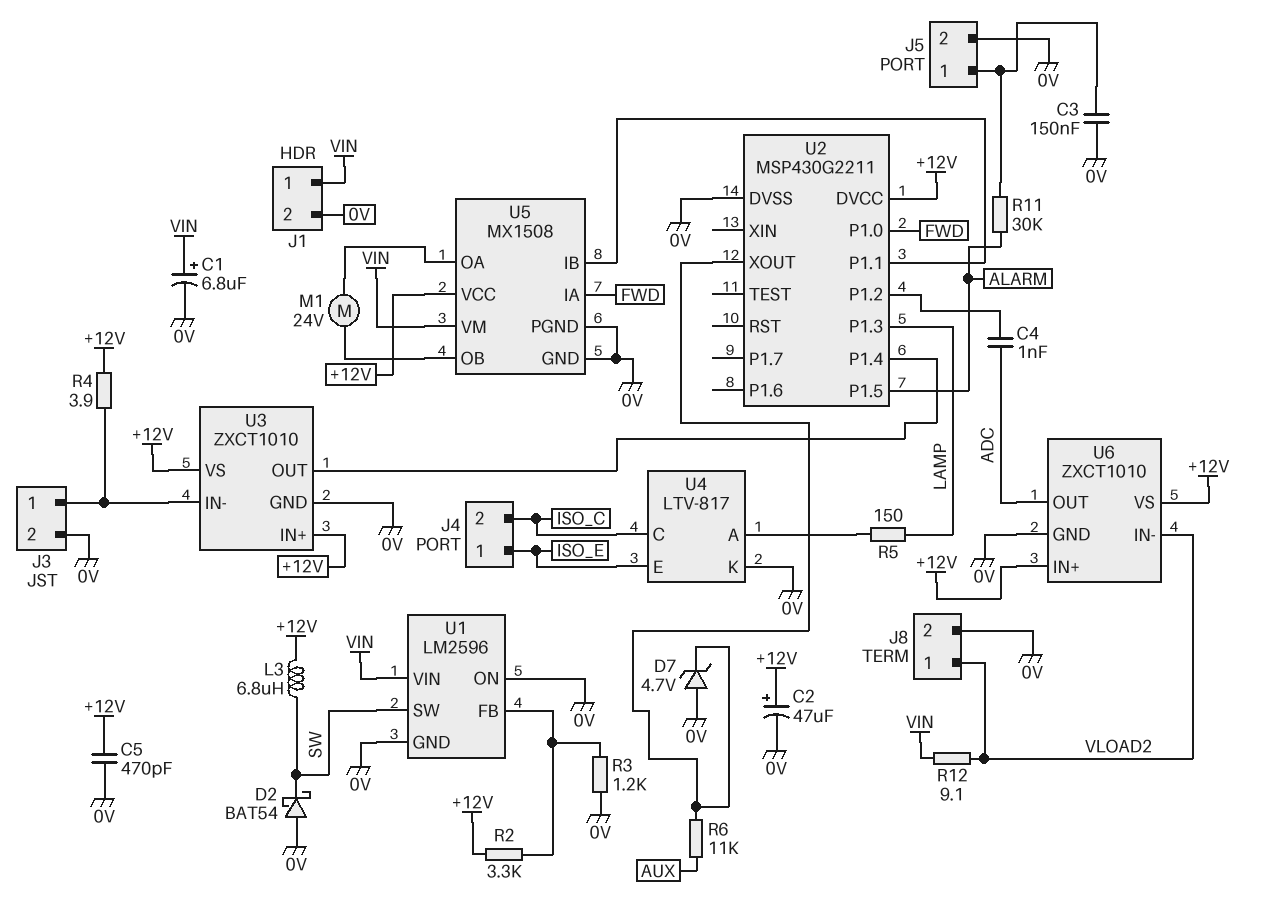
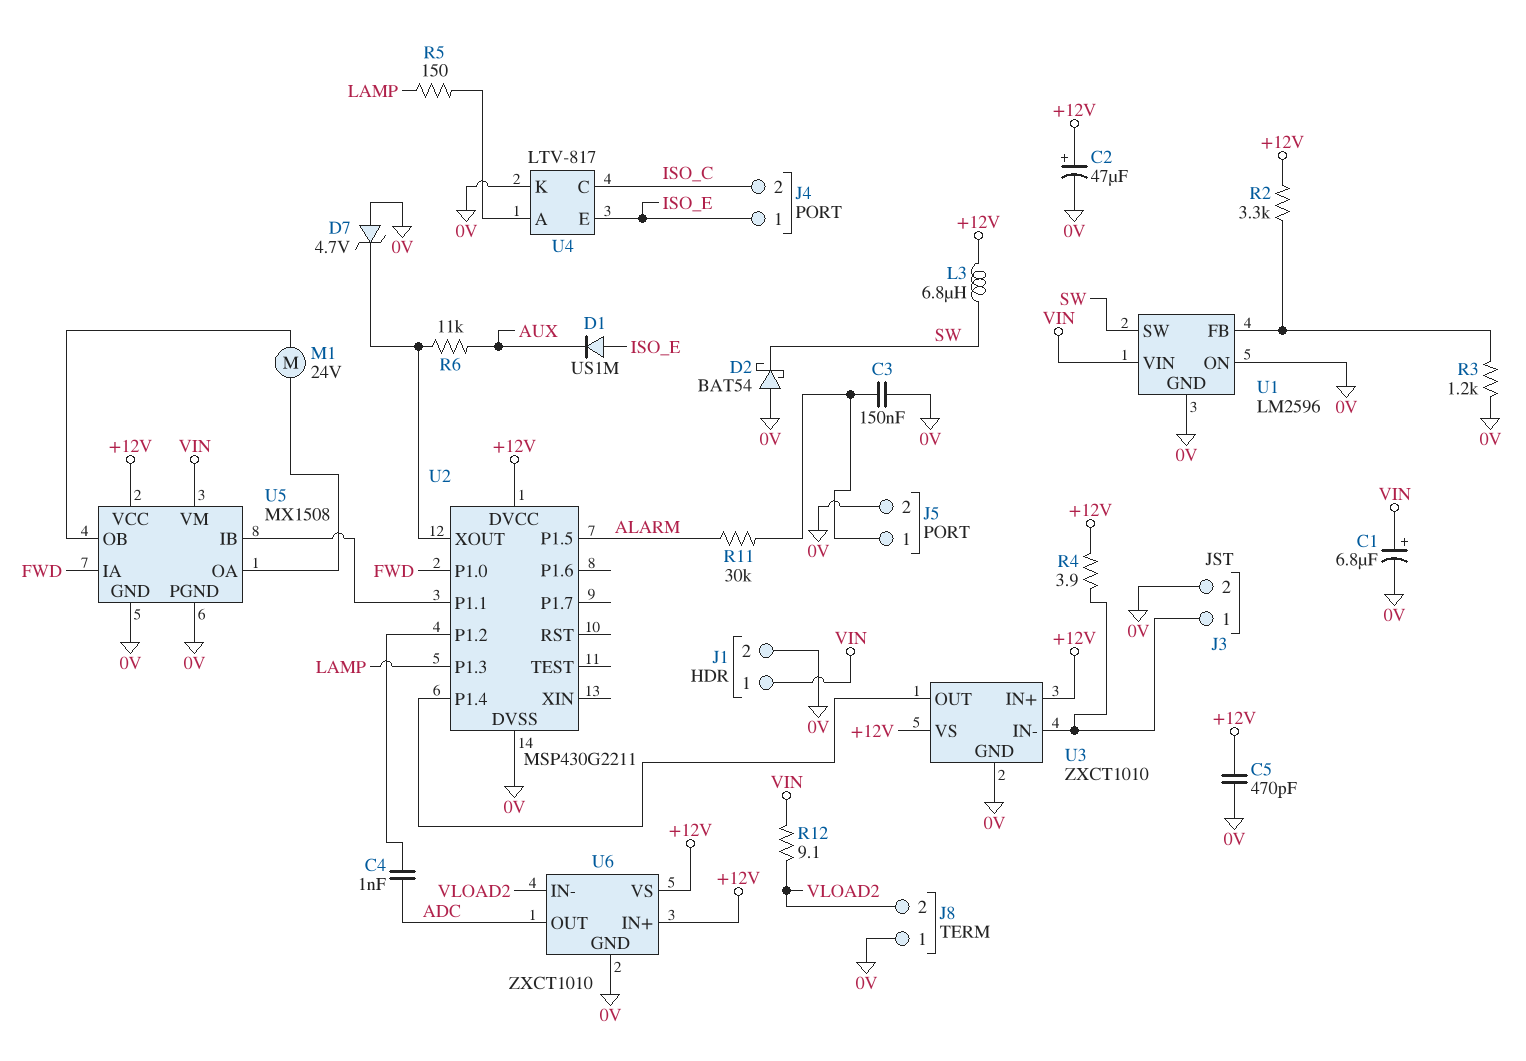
D1: none -> diode US1M (A ISO_E, K AUX)
J8 pin 1: VLOAD2 -> 0V
J8 pin 2: 0V -> VLOAD2

